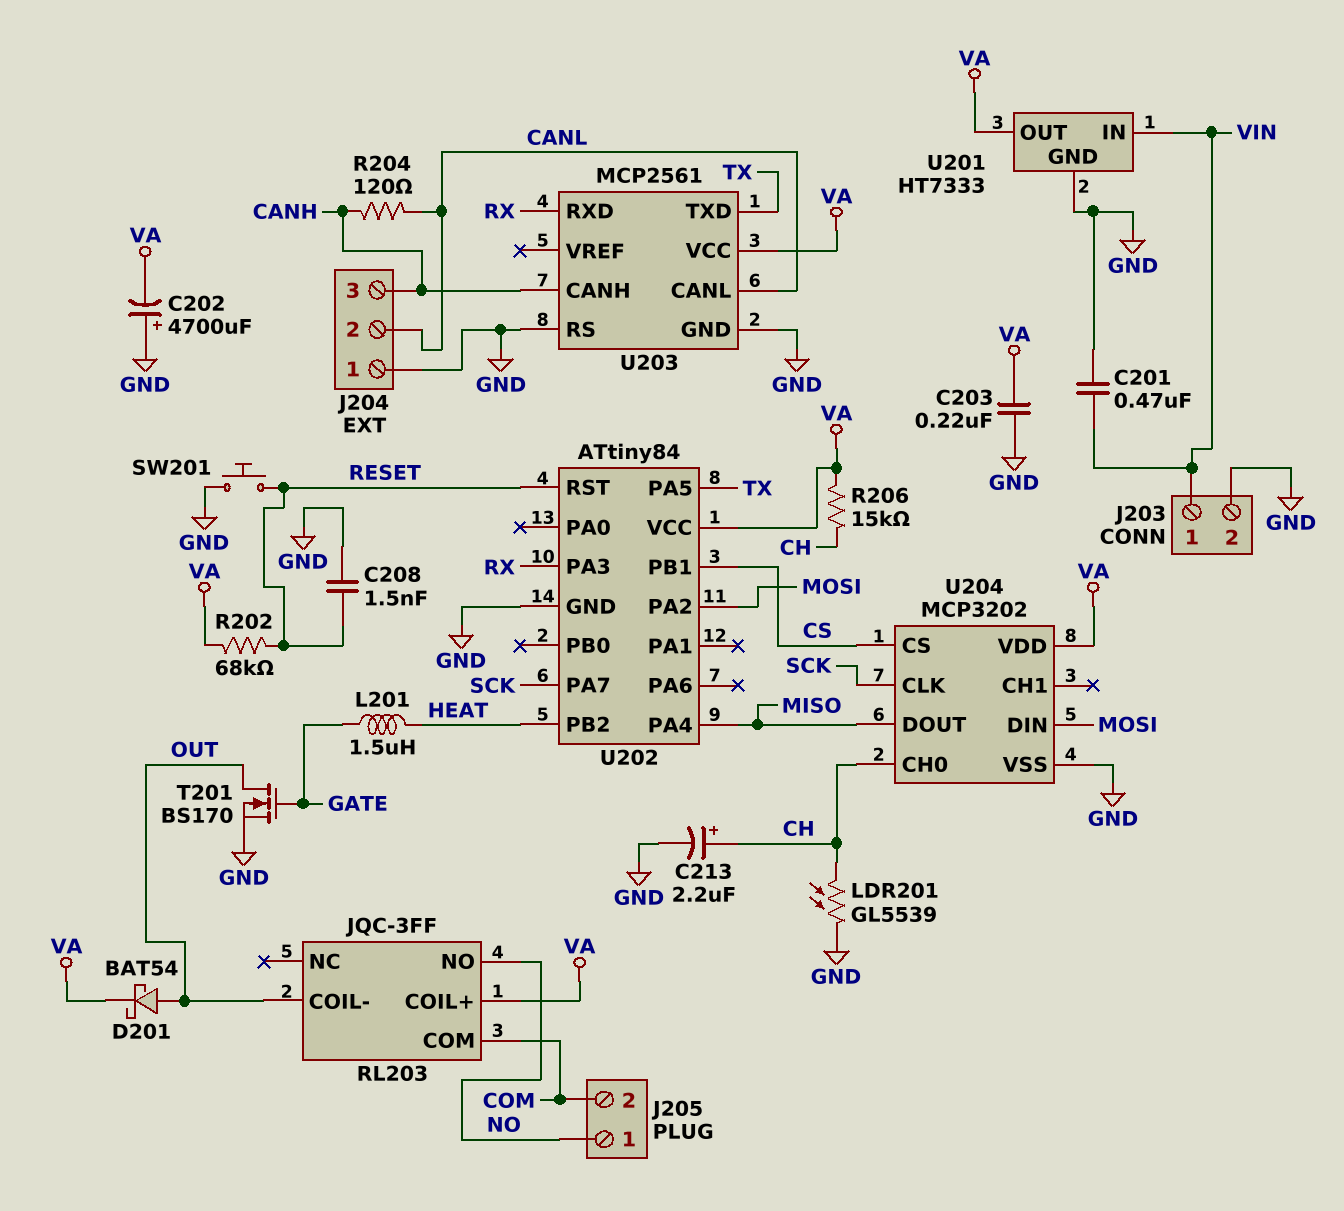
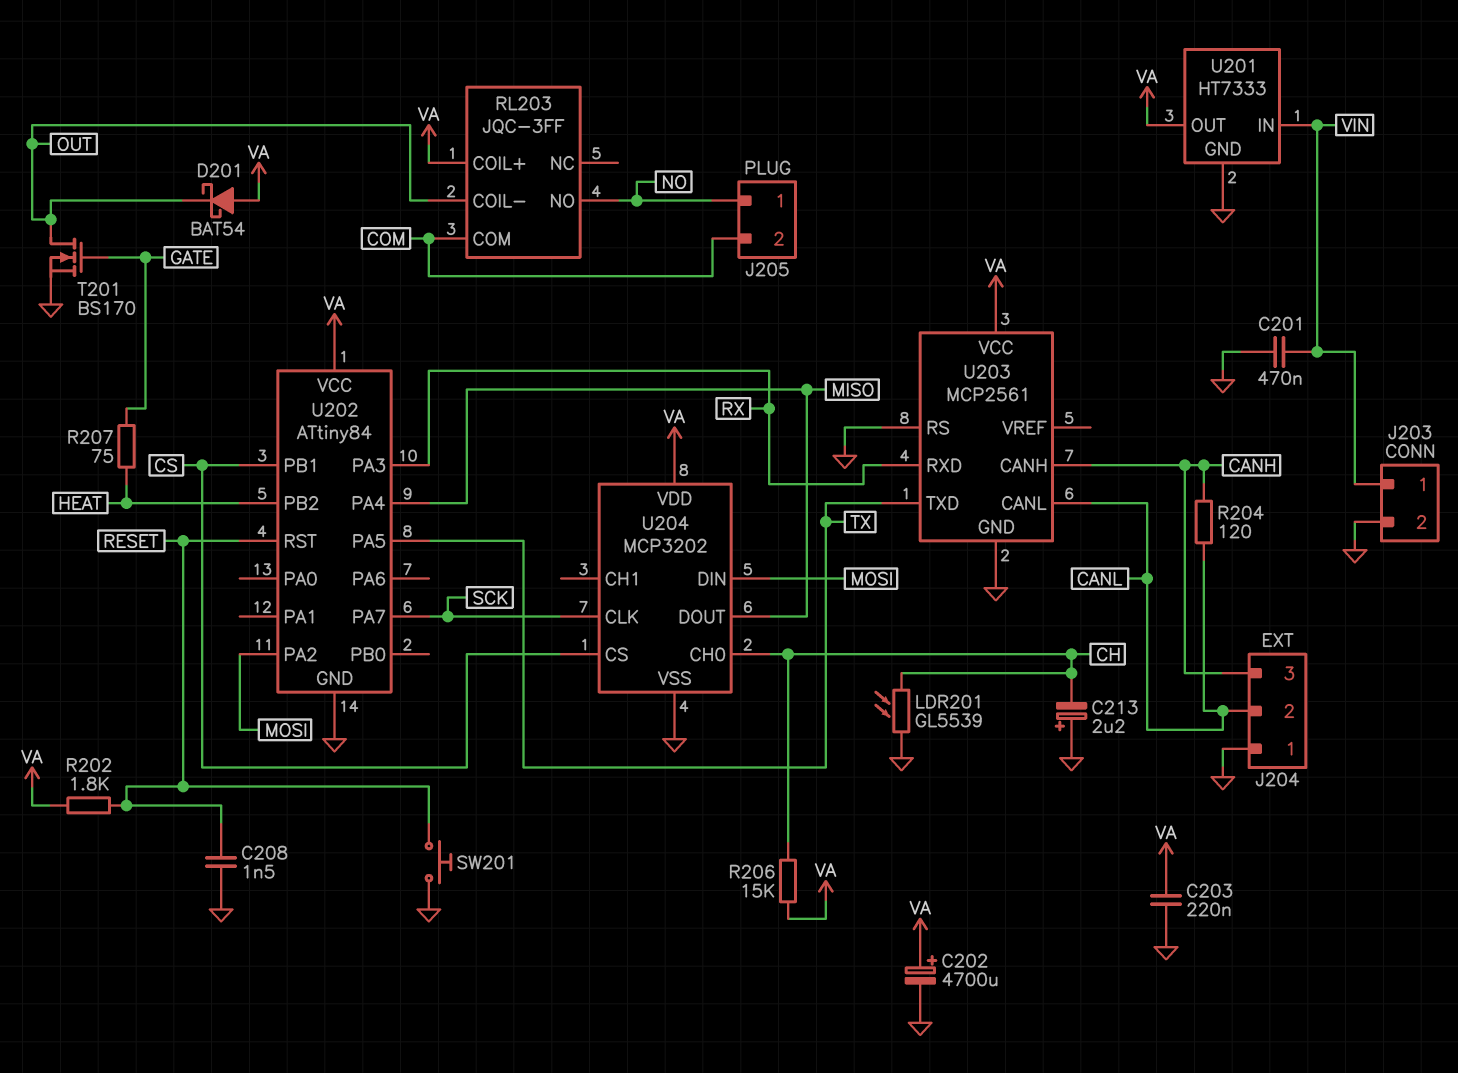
C202: 4700uF (plus GND, minus VA) -> 4700uF (plus VA, minus GND)
C213: 2.2uF (plus CH, minus GND) -> 2.2uF (plus GND, minus CH)
D201: schottky BAT54 (A OUT, K VA) -> schottky BAT54 (A VA, K OUT)
L201: 1.5uH (GATE, HEAT) -> none
R202: 68k (RESET, VA) -> 1.8k (RESET, VA)
R207: none -> 75 (GATE, HEAT)

